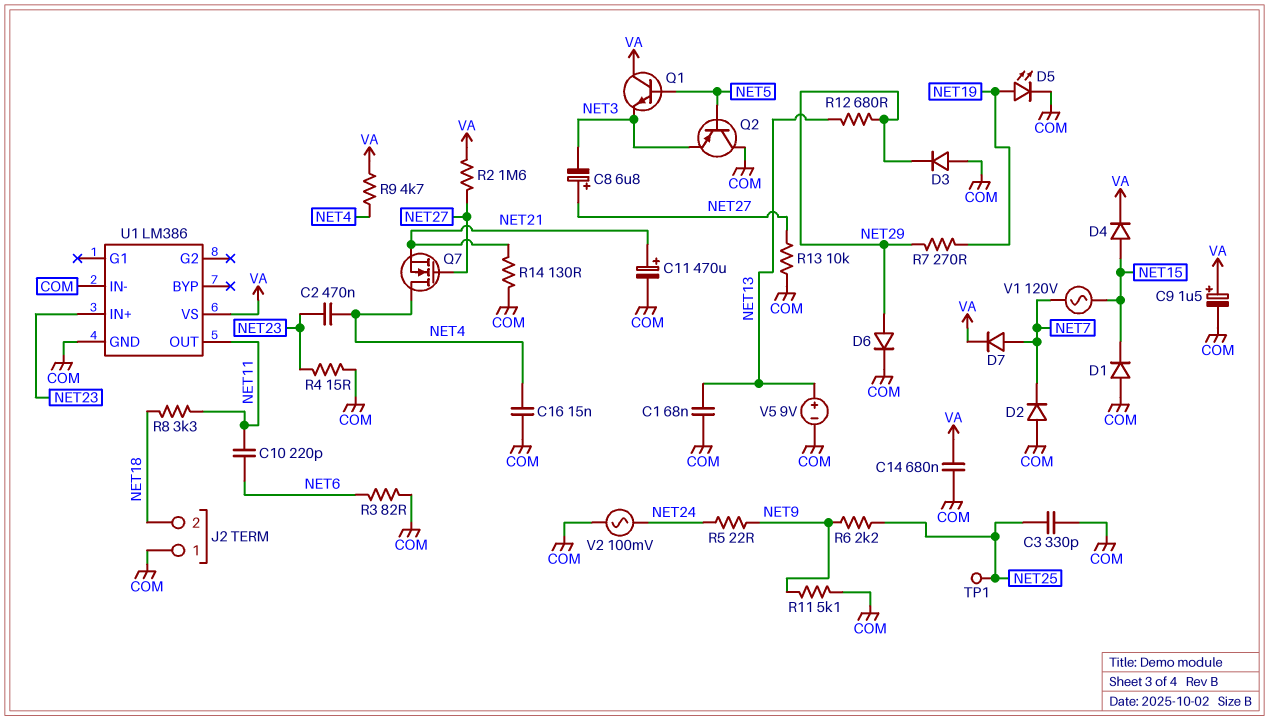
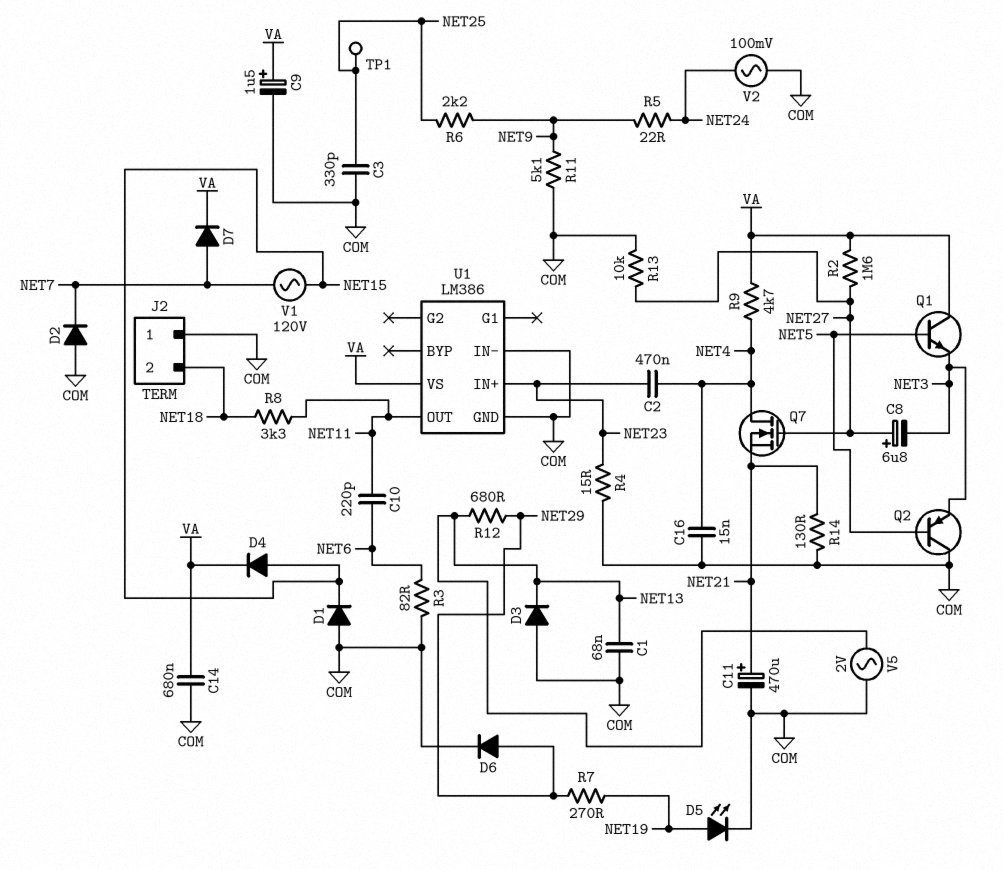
D3: diode (A COM, K NET29) -> diode (A COM, K NET13)
V5: 9V (plus NET13, minus COM) -> AC 2V (COM, NET13)

